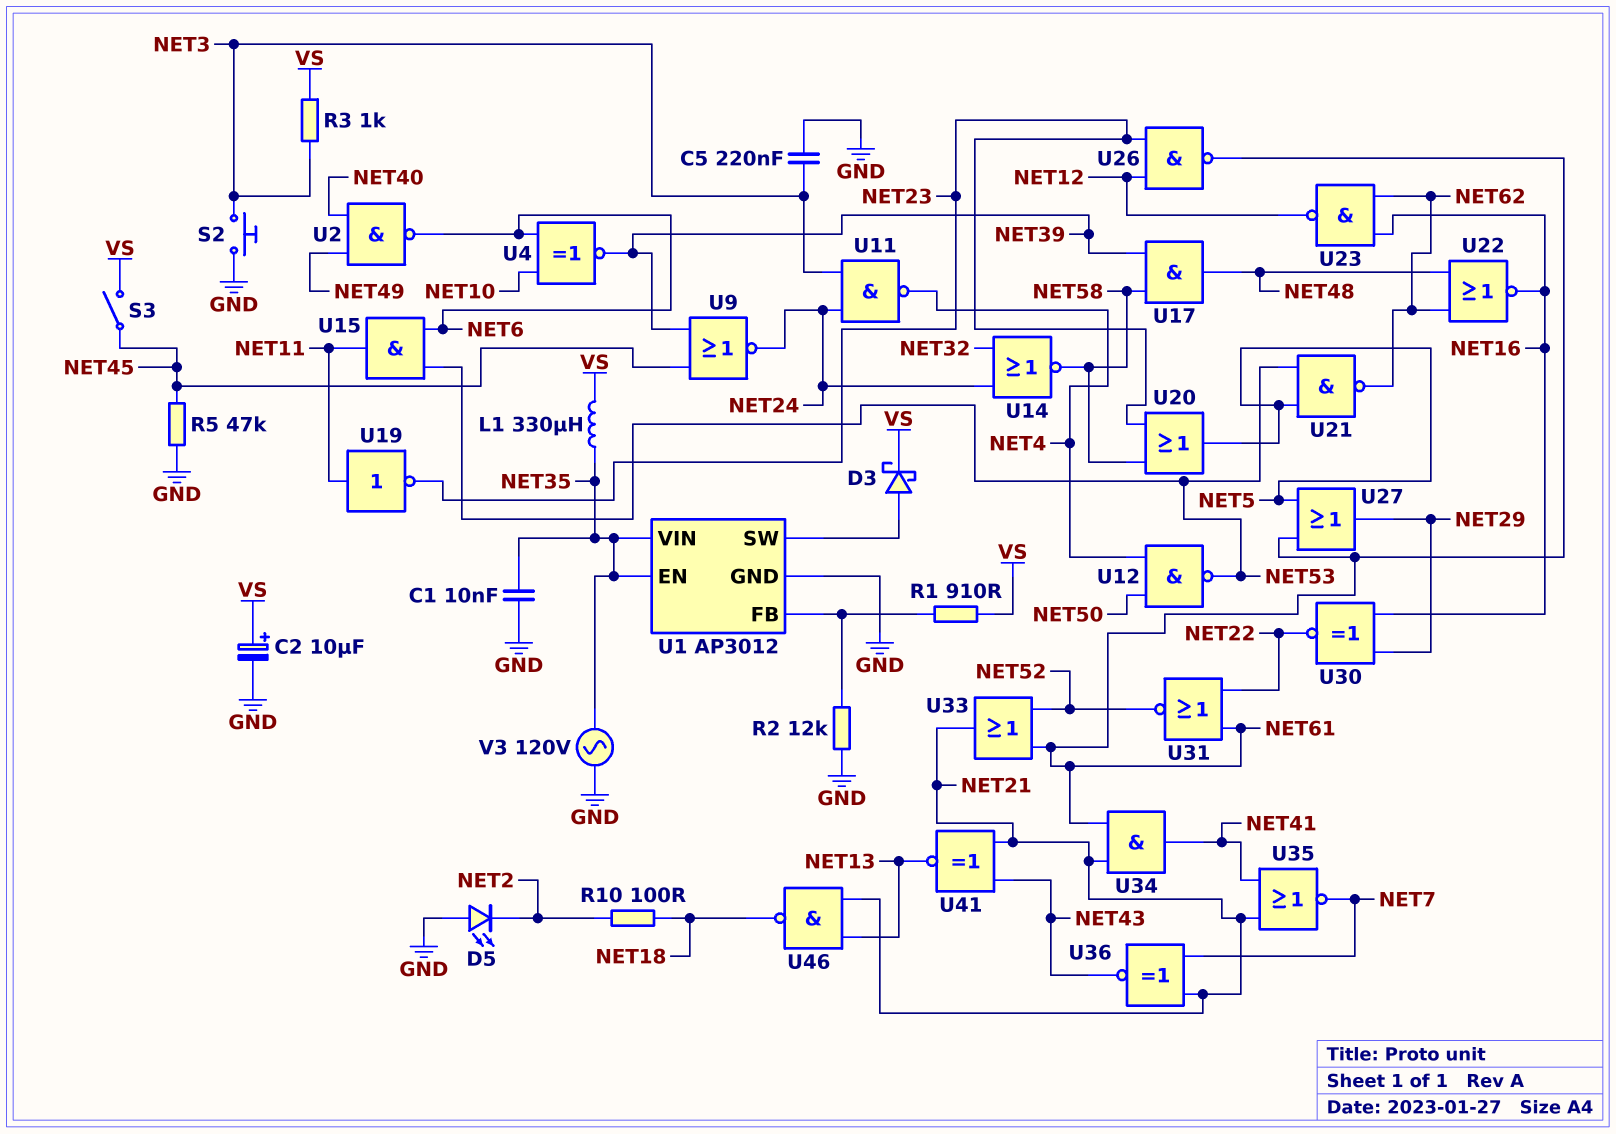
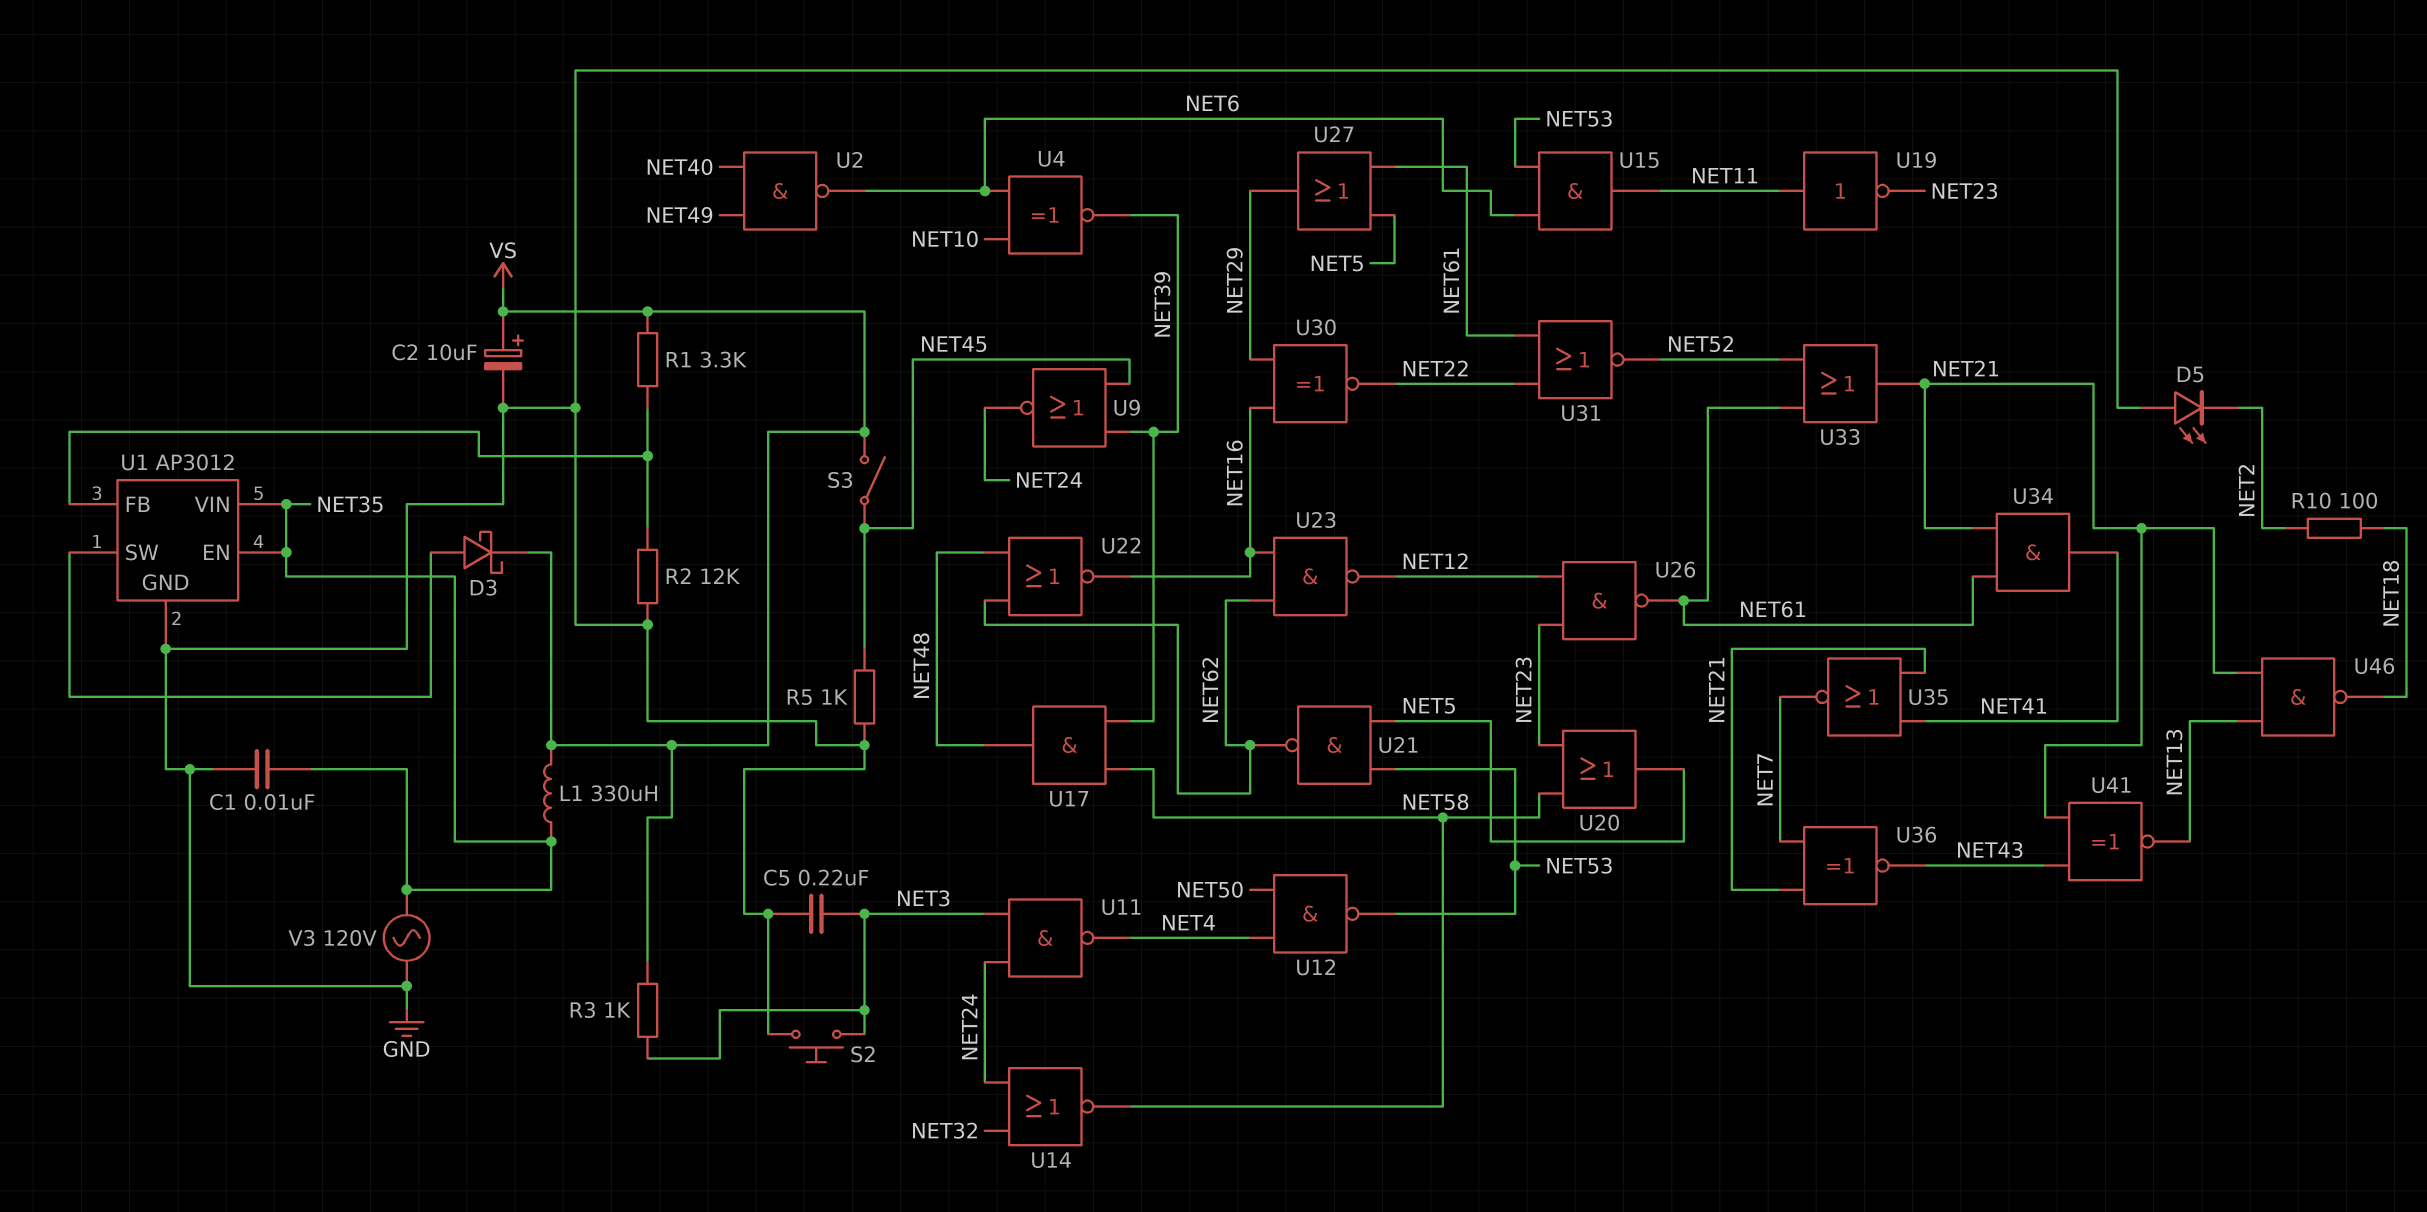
R1: 910 (U1/FB, VS) -> 3.3k (U1/FB, VS)
R5: 47k (GND, NET45) -> 1k (GND, NET45)

